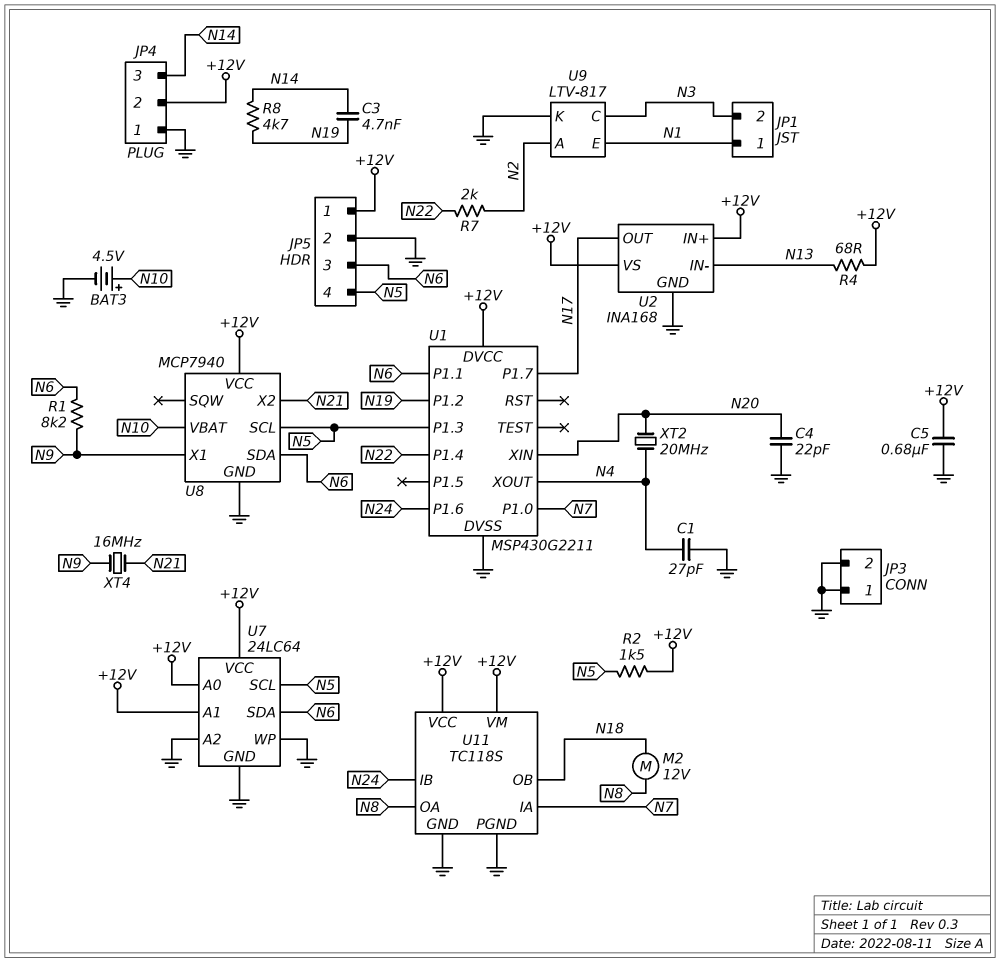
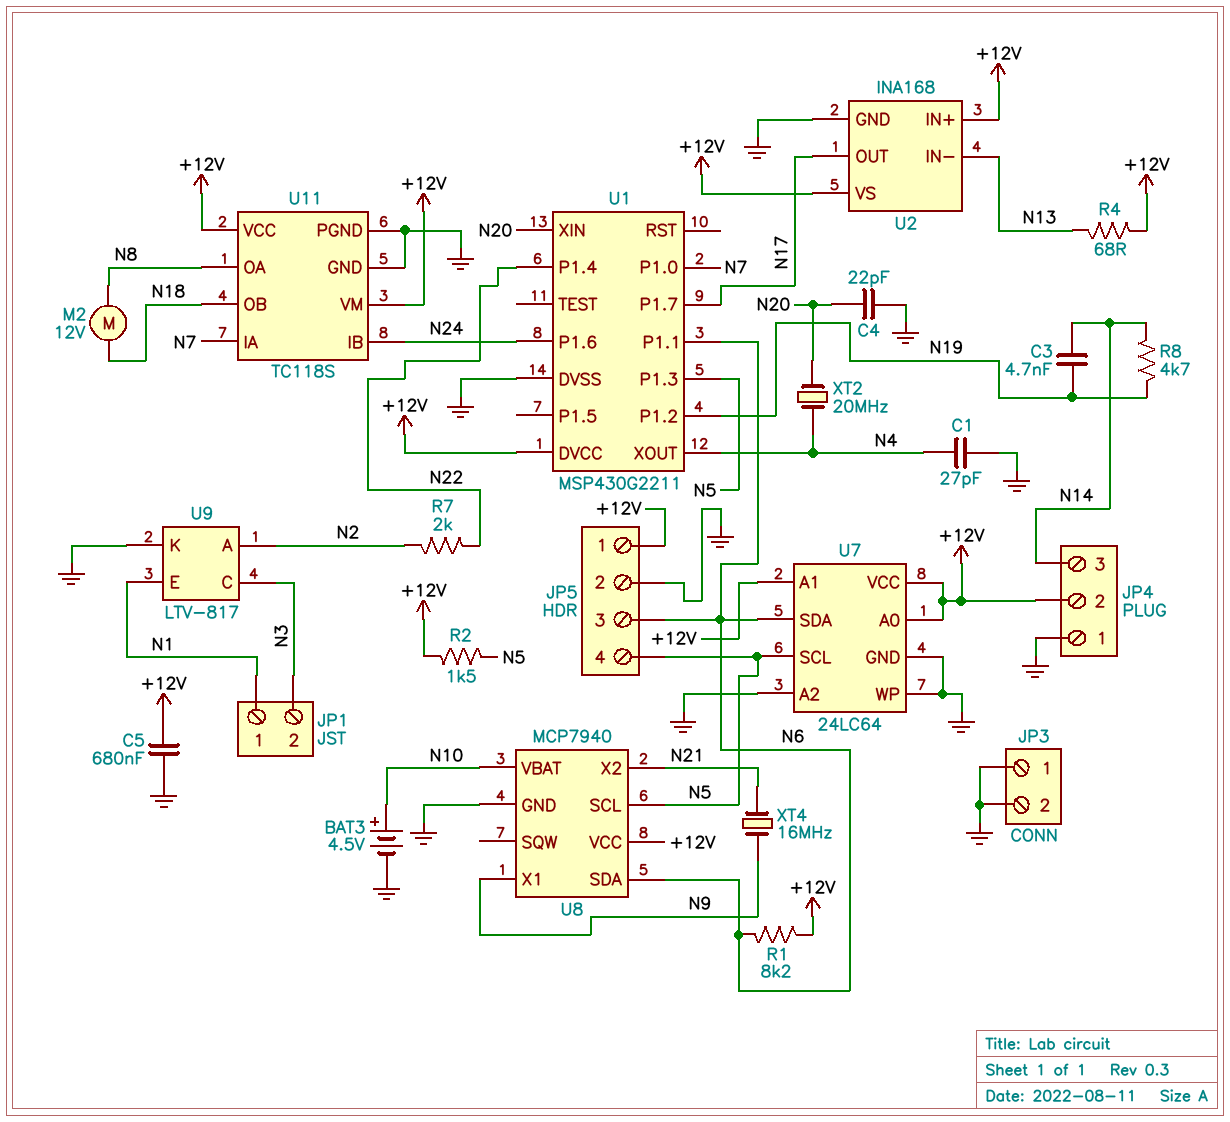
R1: 8.2k (N6, N9) -> 8.2k (+12V, N6)

